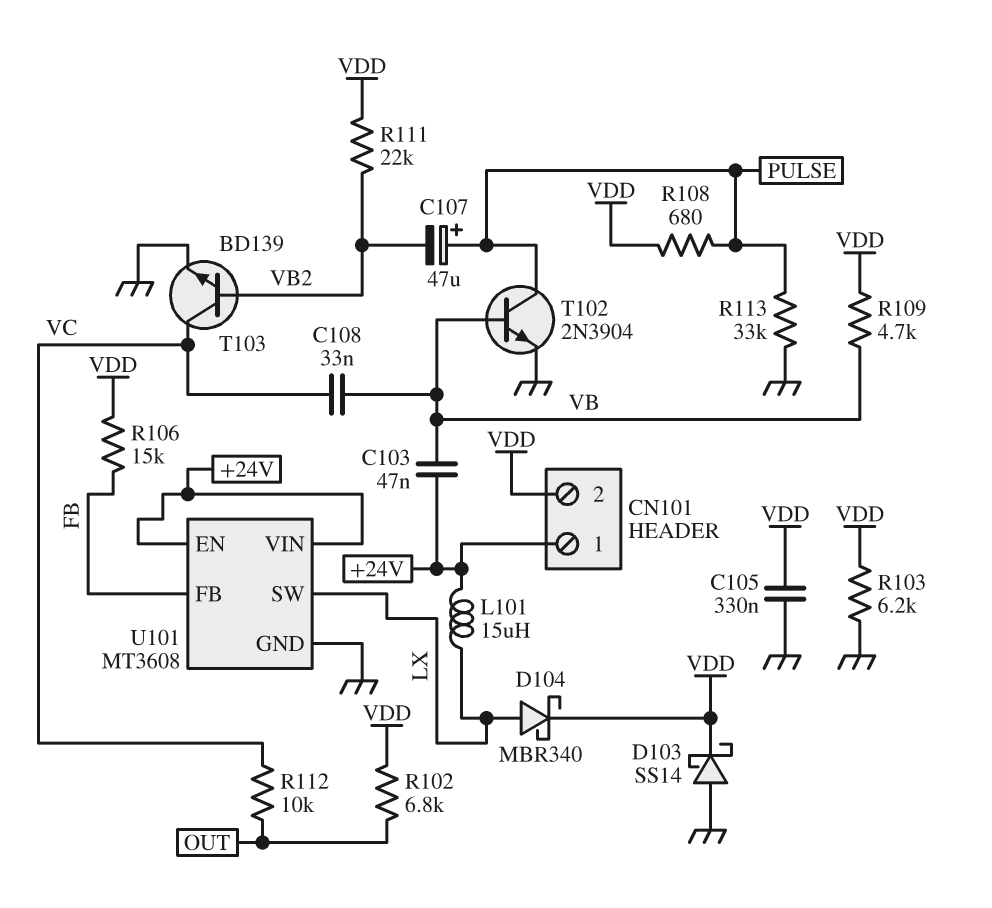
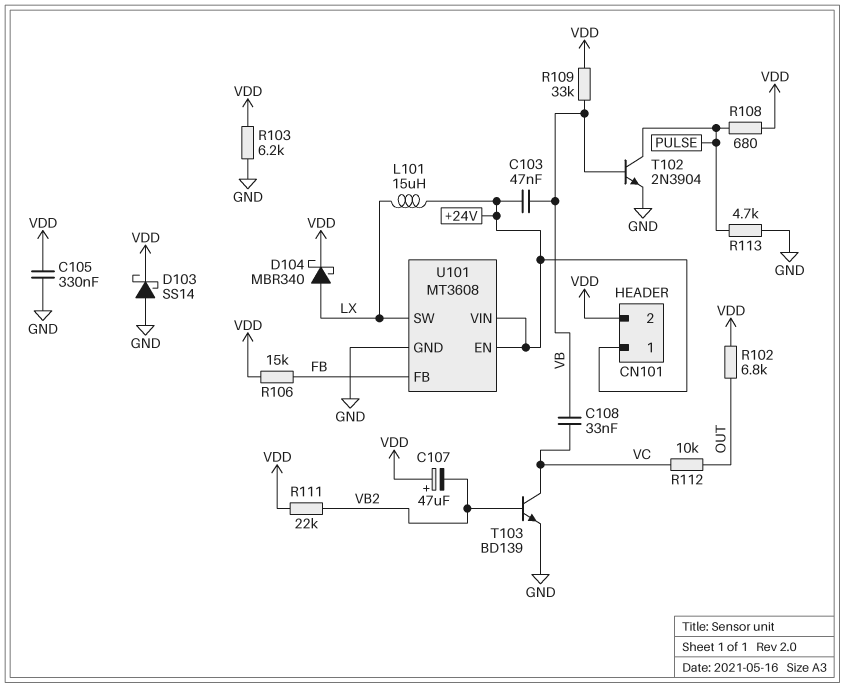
C107: 47uF (plus PULSE, minus VB2) -> 47uF (plus VDD, minus VB2)
R109: 4.7k (VB, VDD) -> 33k (VB, VDD)
R113: 33k (GND, PULSE) -> 4.7k (GND, PULSE)

